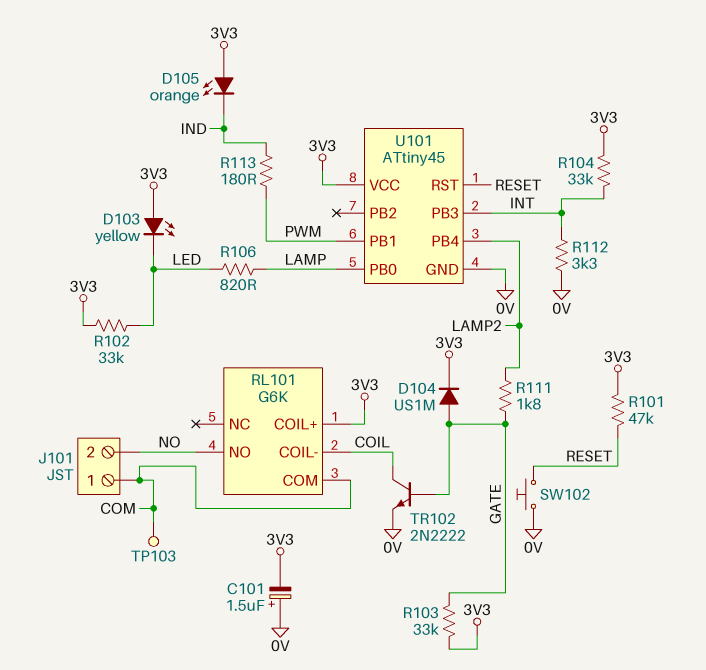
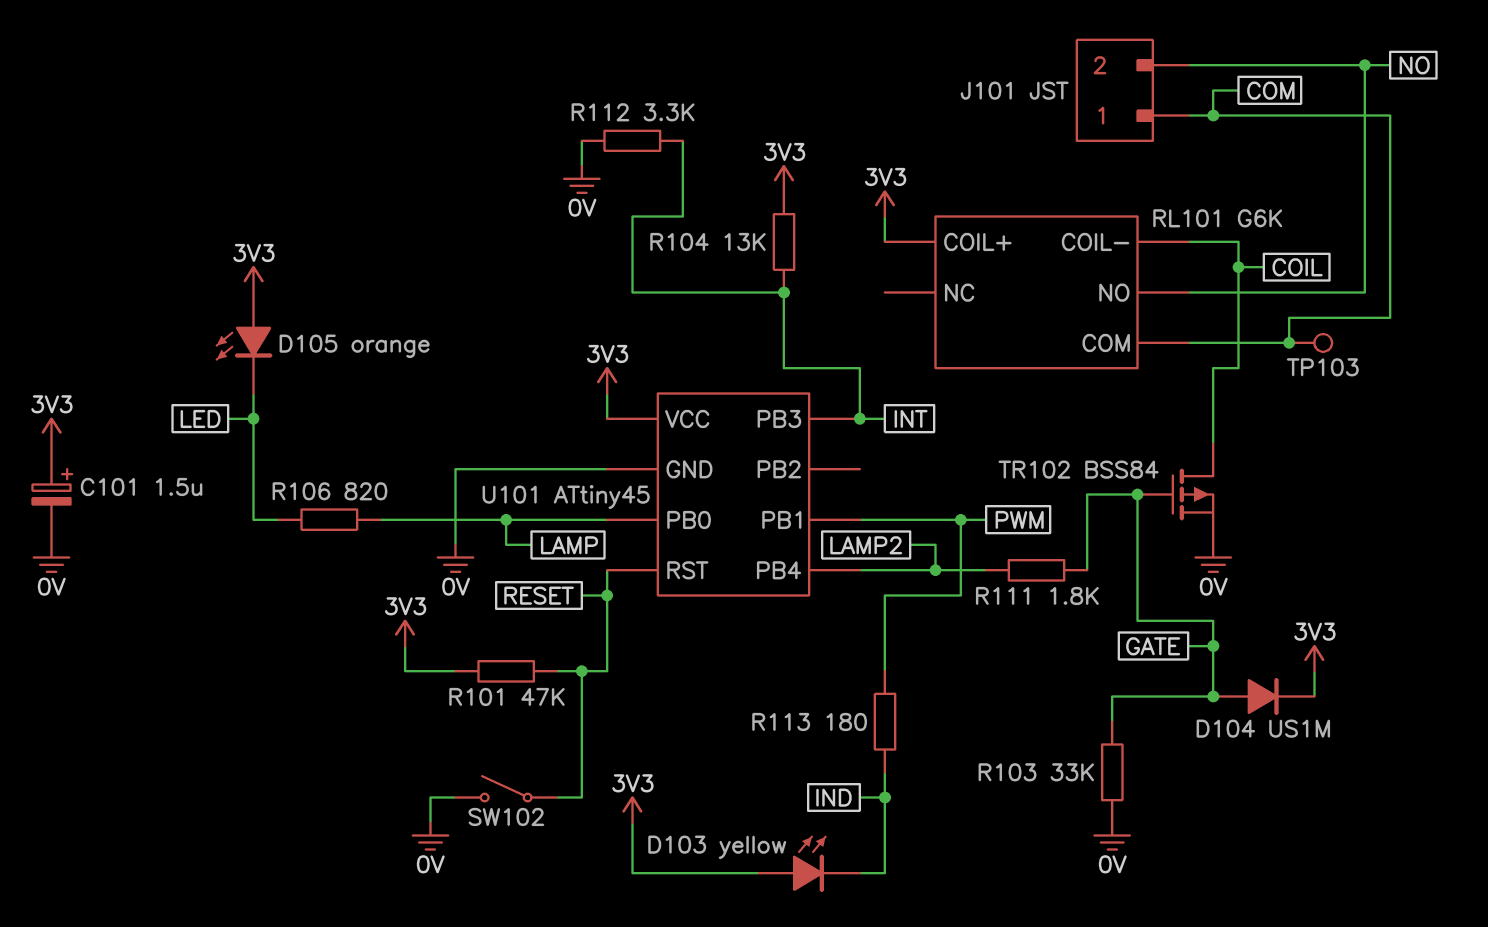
C101: 1.5uF (plus 0V, minus 3V3) -> 1.5uF (plus 3V3, minus 0V)
D103: LED yellow (A 3V3, K LED) -> LED yellow (A 3V3, K IND)
D105: LED orange (A 3V3, K IND) -> LED orange (A 3V3, K LED)
R102: 33k (3V3, LED) -> none
R103: 33k (3V3, GATE) -> 33k (0V, GATE)
R104: 33k (3V3, INT) -> 13k (3V3, INT)
SW102: button (0V, RESET) -> switch (0V, RESET)
TR102: NPN 2N2222 (B GATE, C COIL, E 0V) -> PMOS BSS84 (G GATE, D COIL, S 0V)

